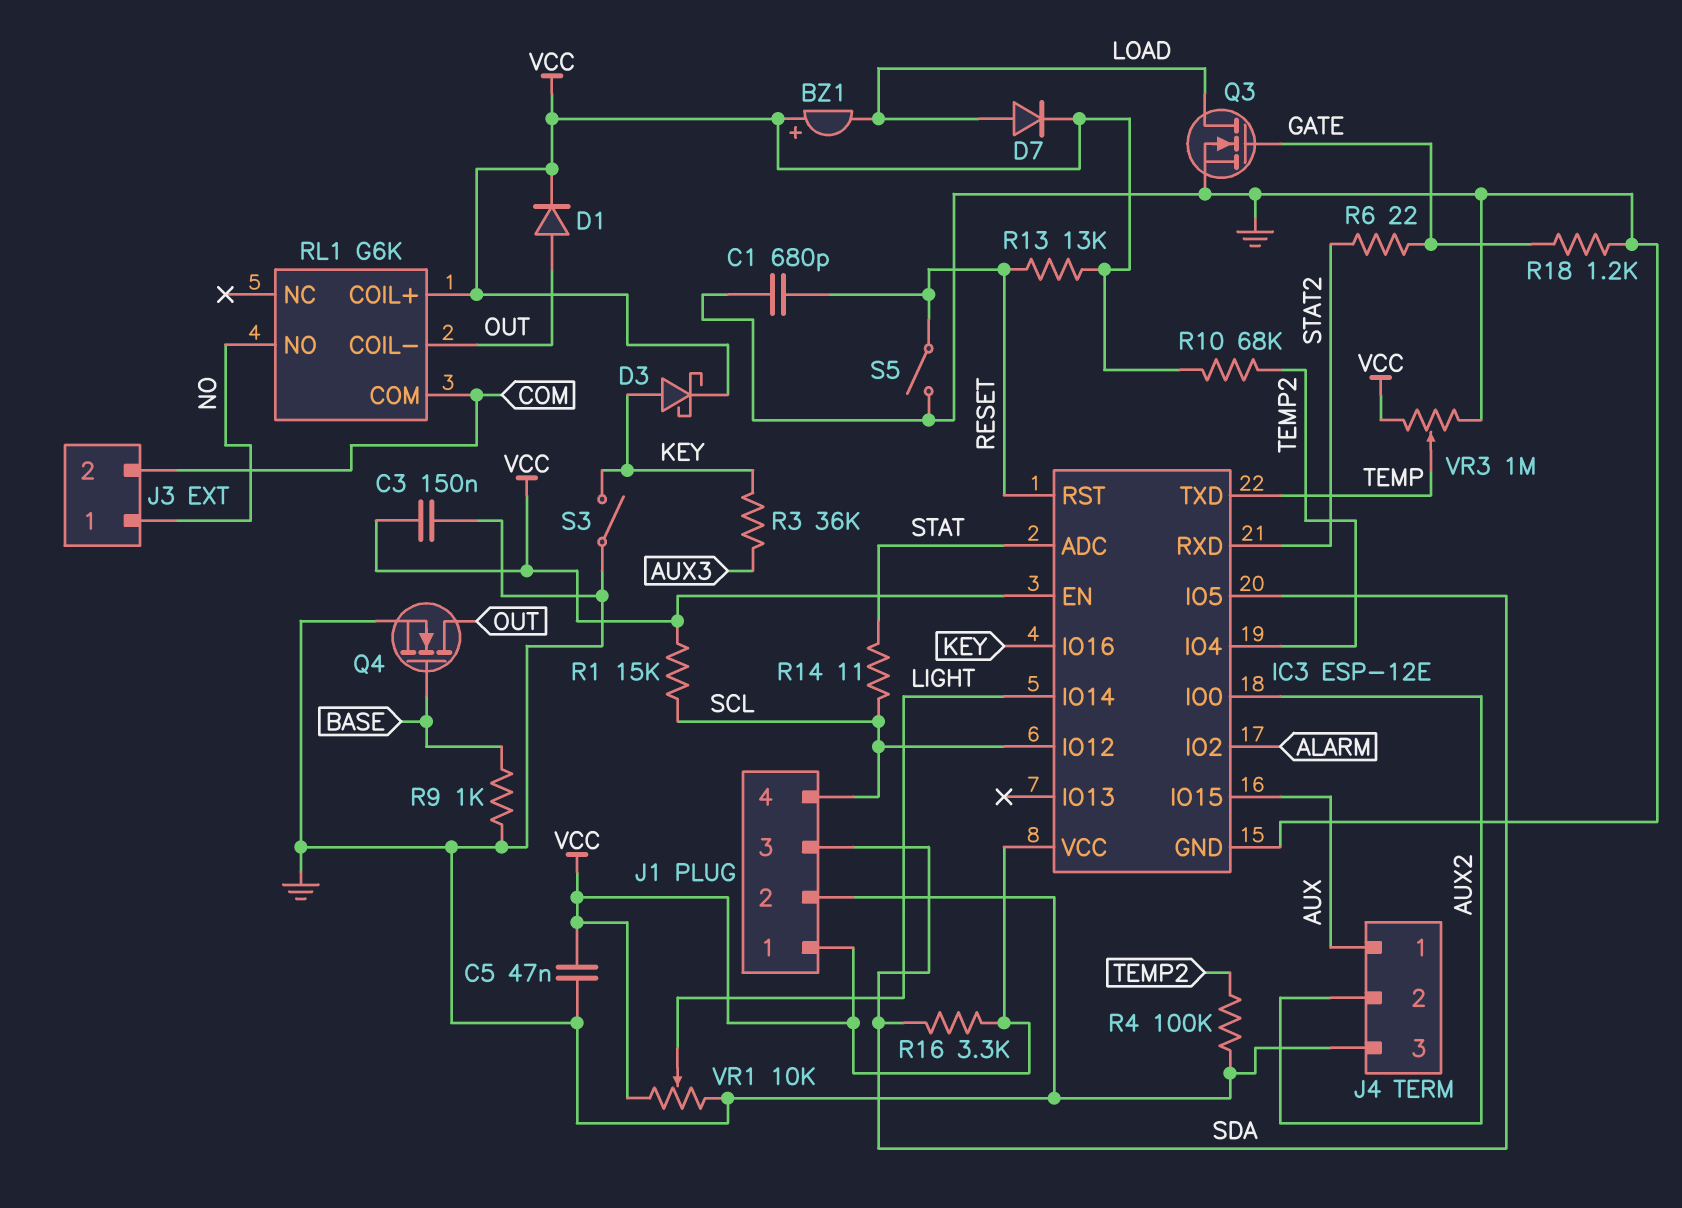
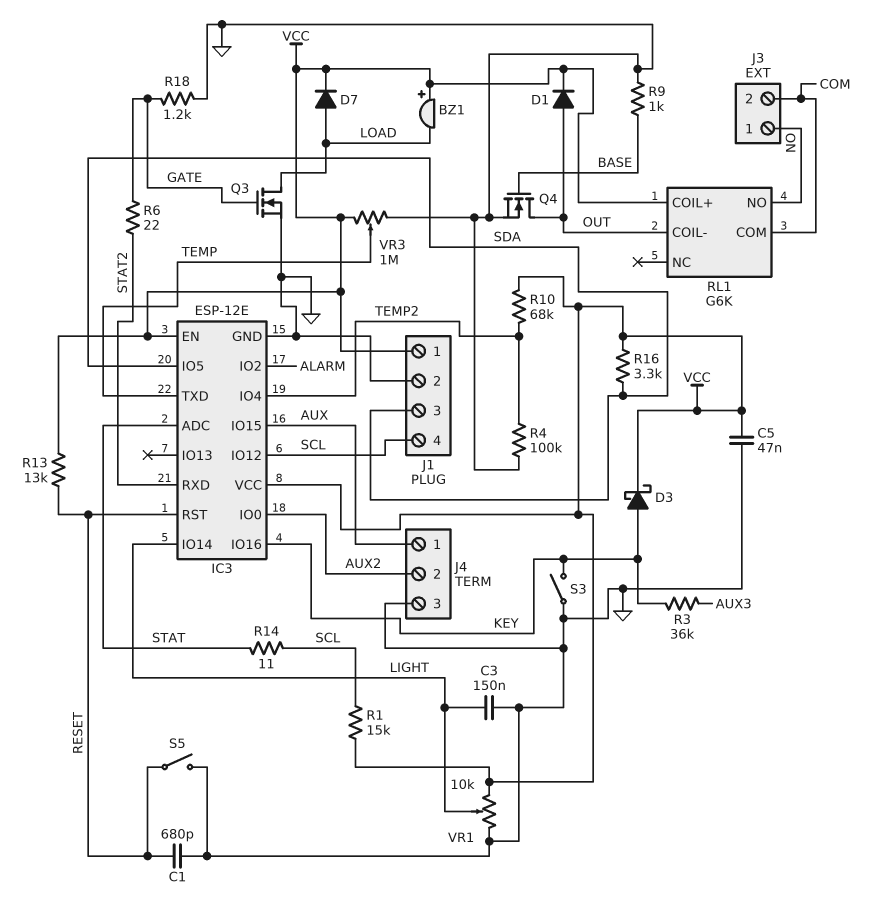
C3: 150nF (GND, VCC) -> 150nF (GND, LIGHT)

